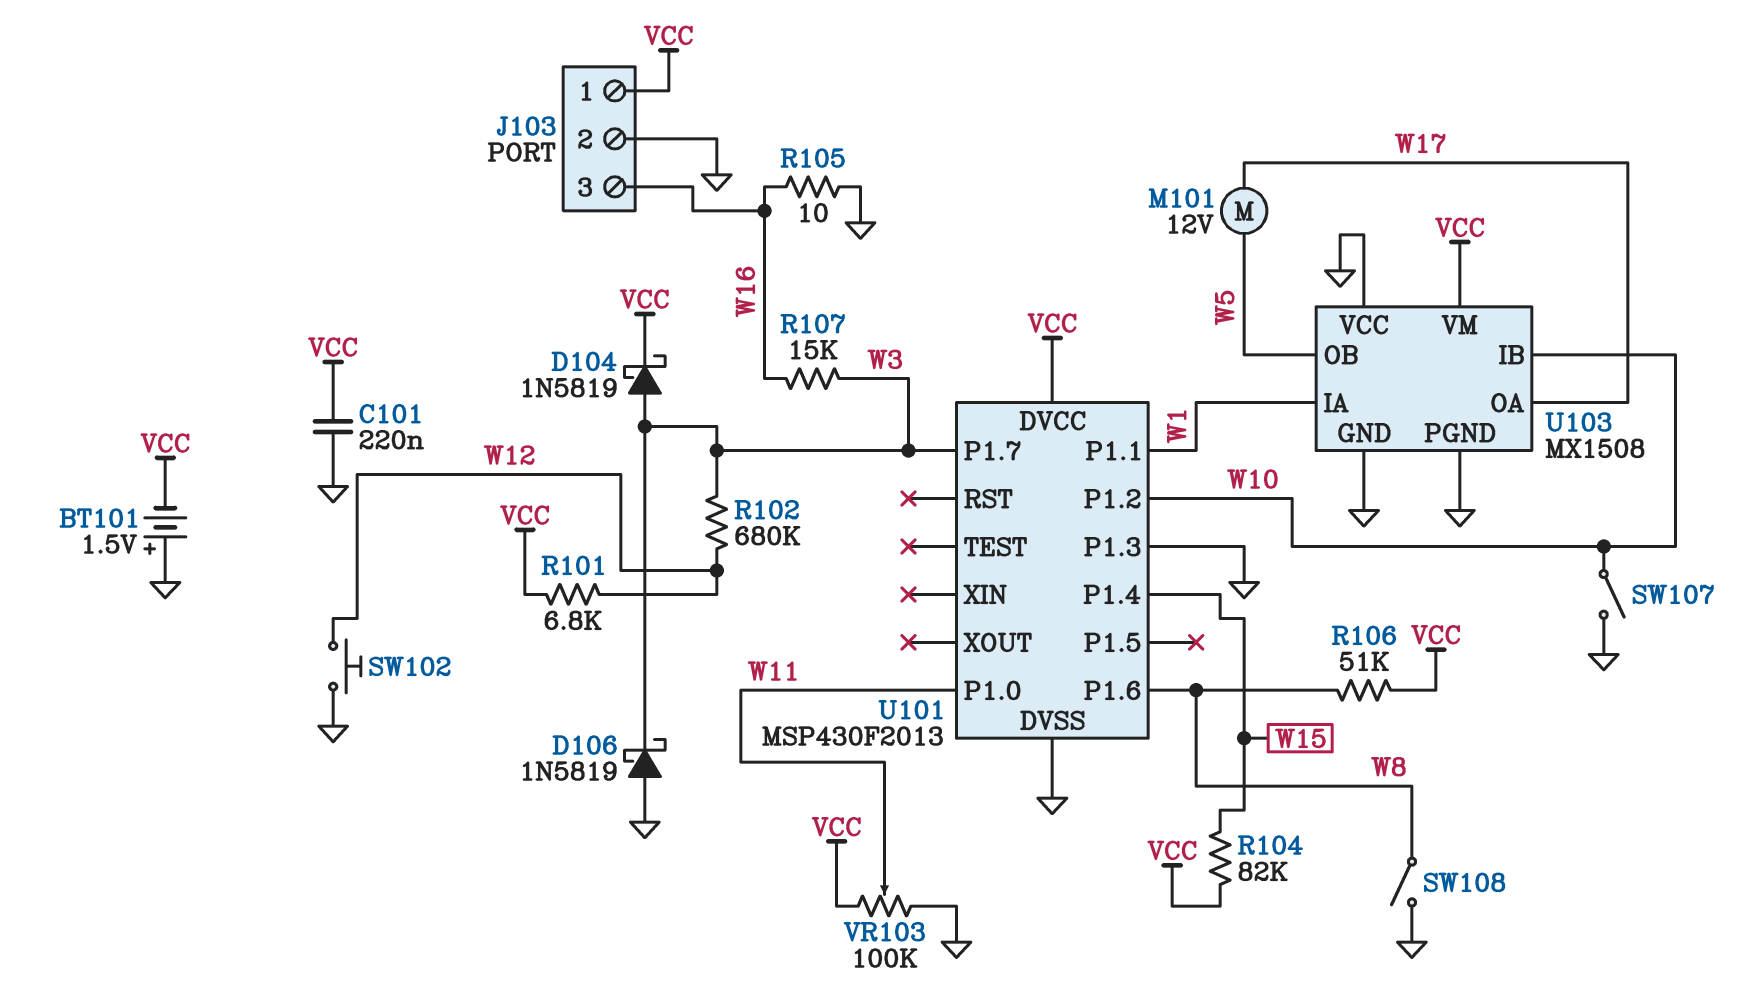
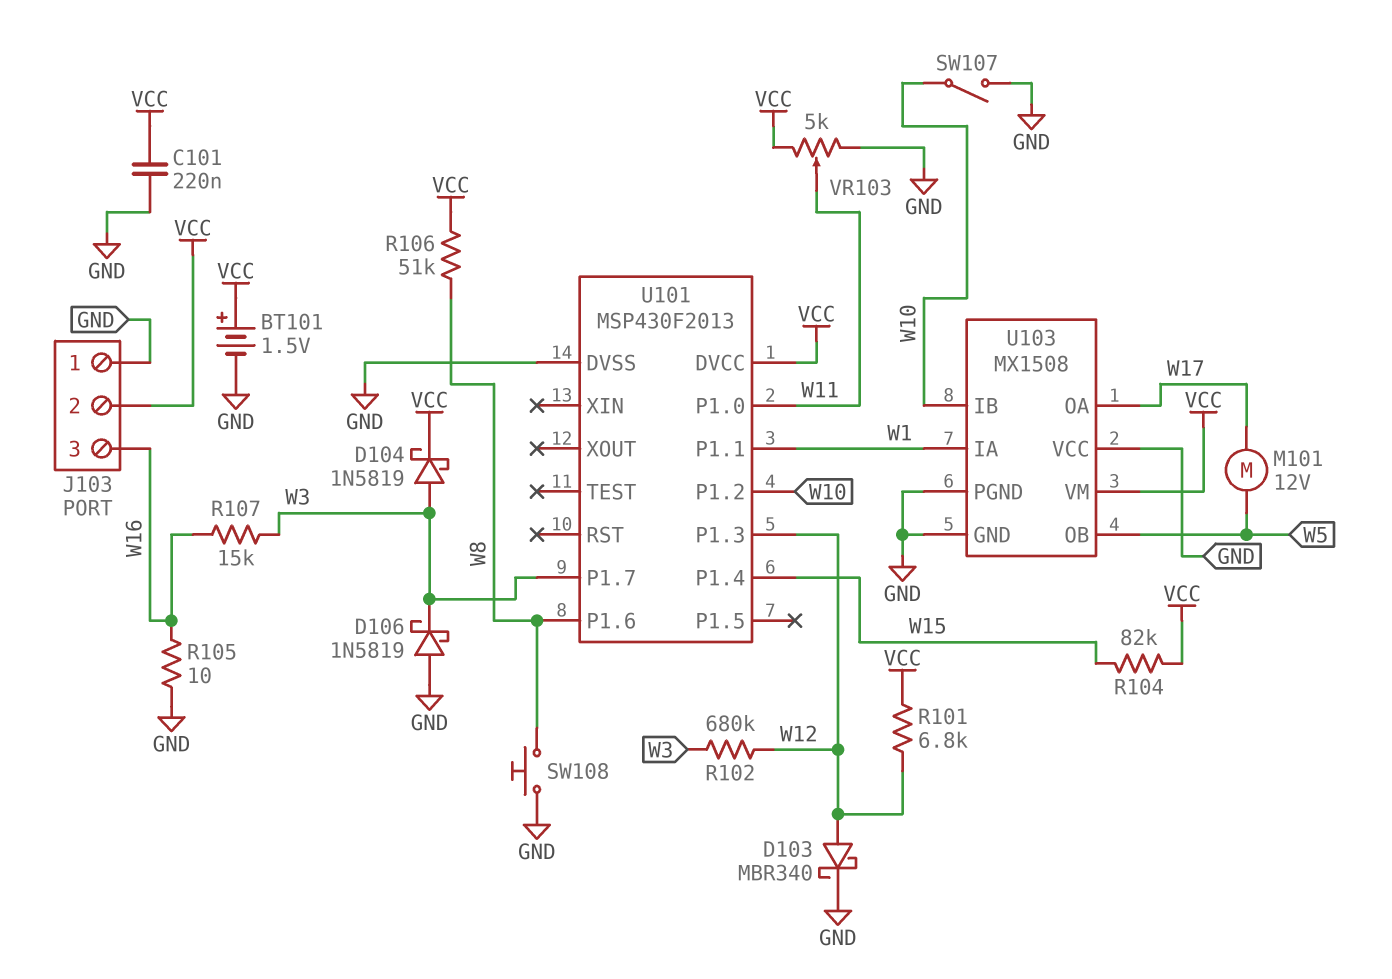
BT101: 1.5V (plus GND, minus VCC) -> 1.5V (plus VCC, minus GND)
D103: none -> schottky MBR340 (A W12, K GND)
J103 pin 1: VCC -> GND
J103 pin 2: GND -> VCC
SW102: button (GND, W12) -> none
SW108: switch (GND, W8) -> button (GND, W8)
U101 pin P1.3: GND -> W12
VR103: 100k (GND, VCC, wiper W11) -> 5k (GND, VCC, wiper W11)

